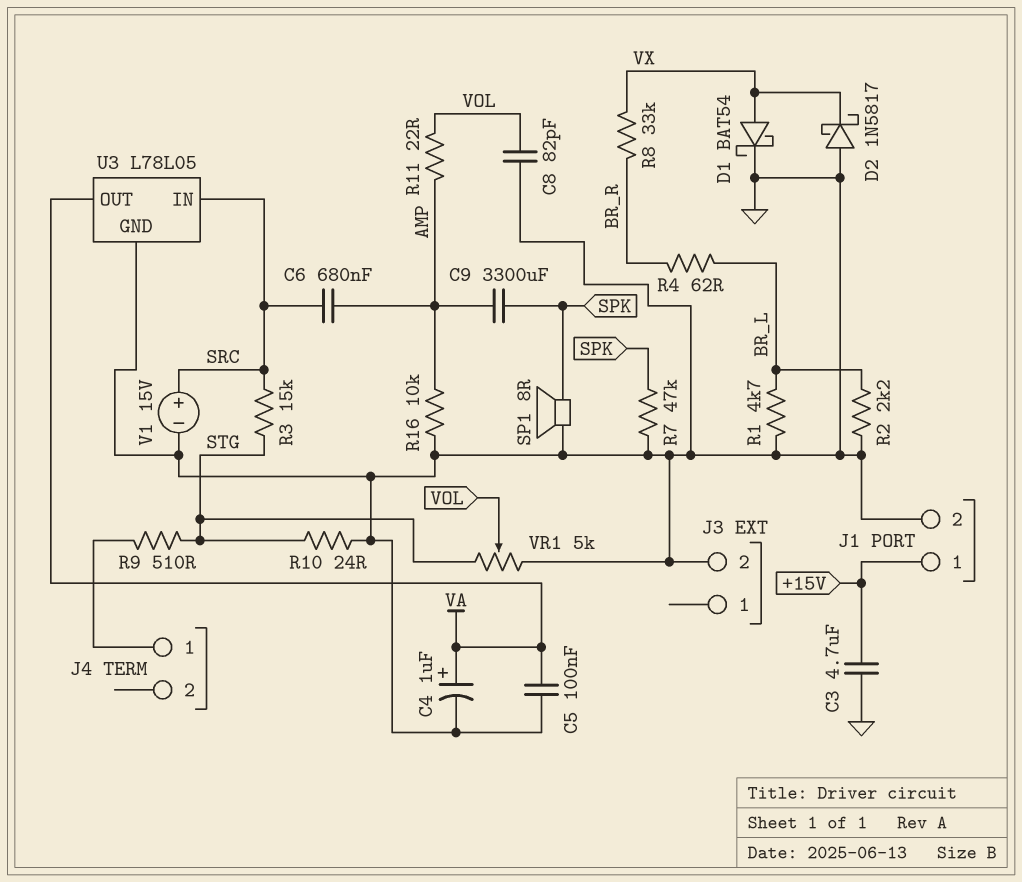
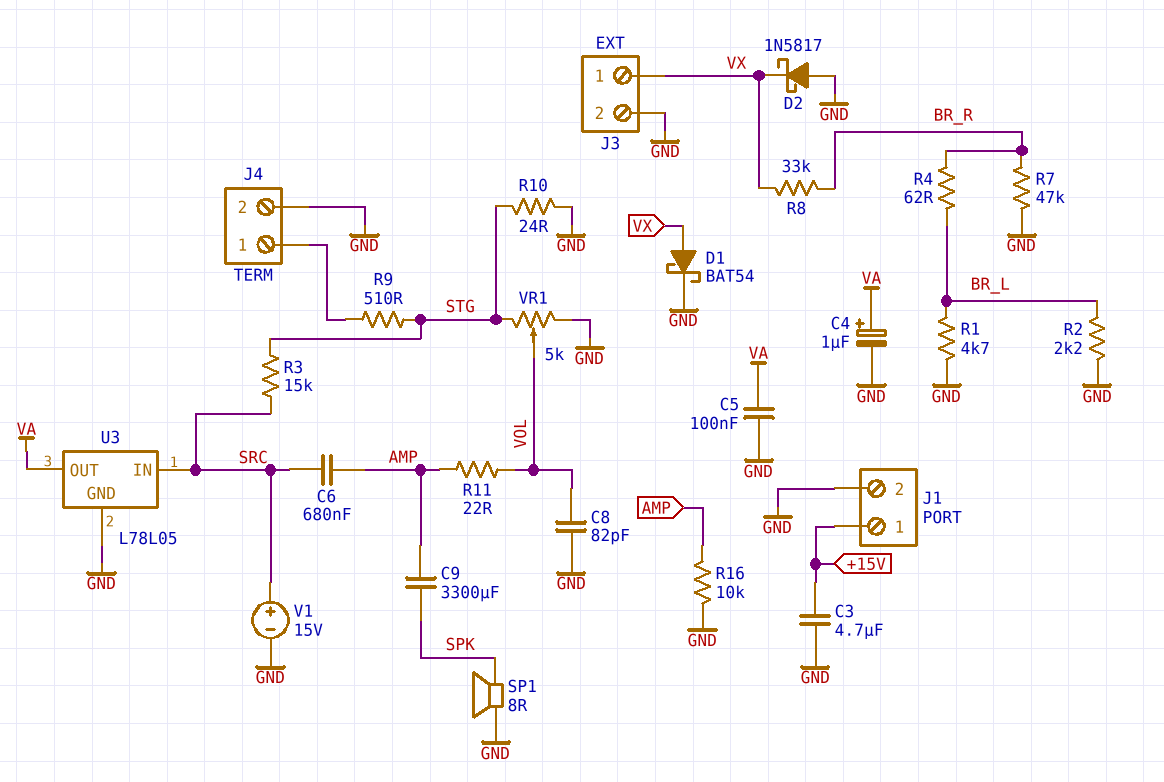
J3 pin 1: none -> VX
J4 pin 2: none -> GND
R7: 47k (GND, SPK) -> 47k (BR_R, GND)

